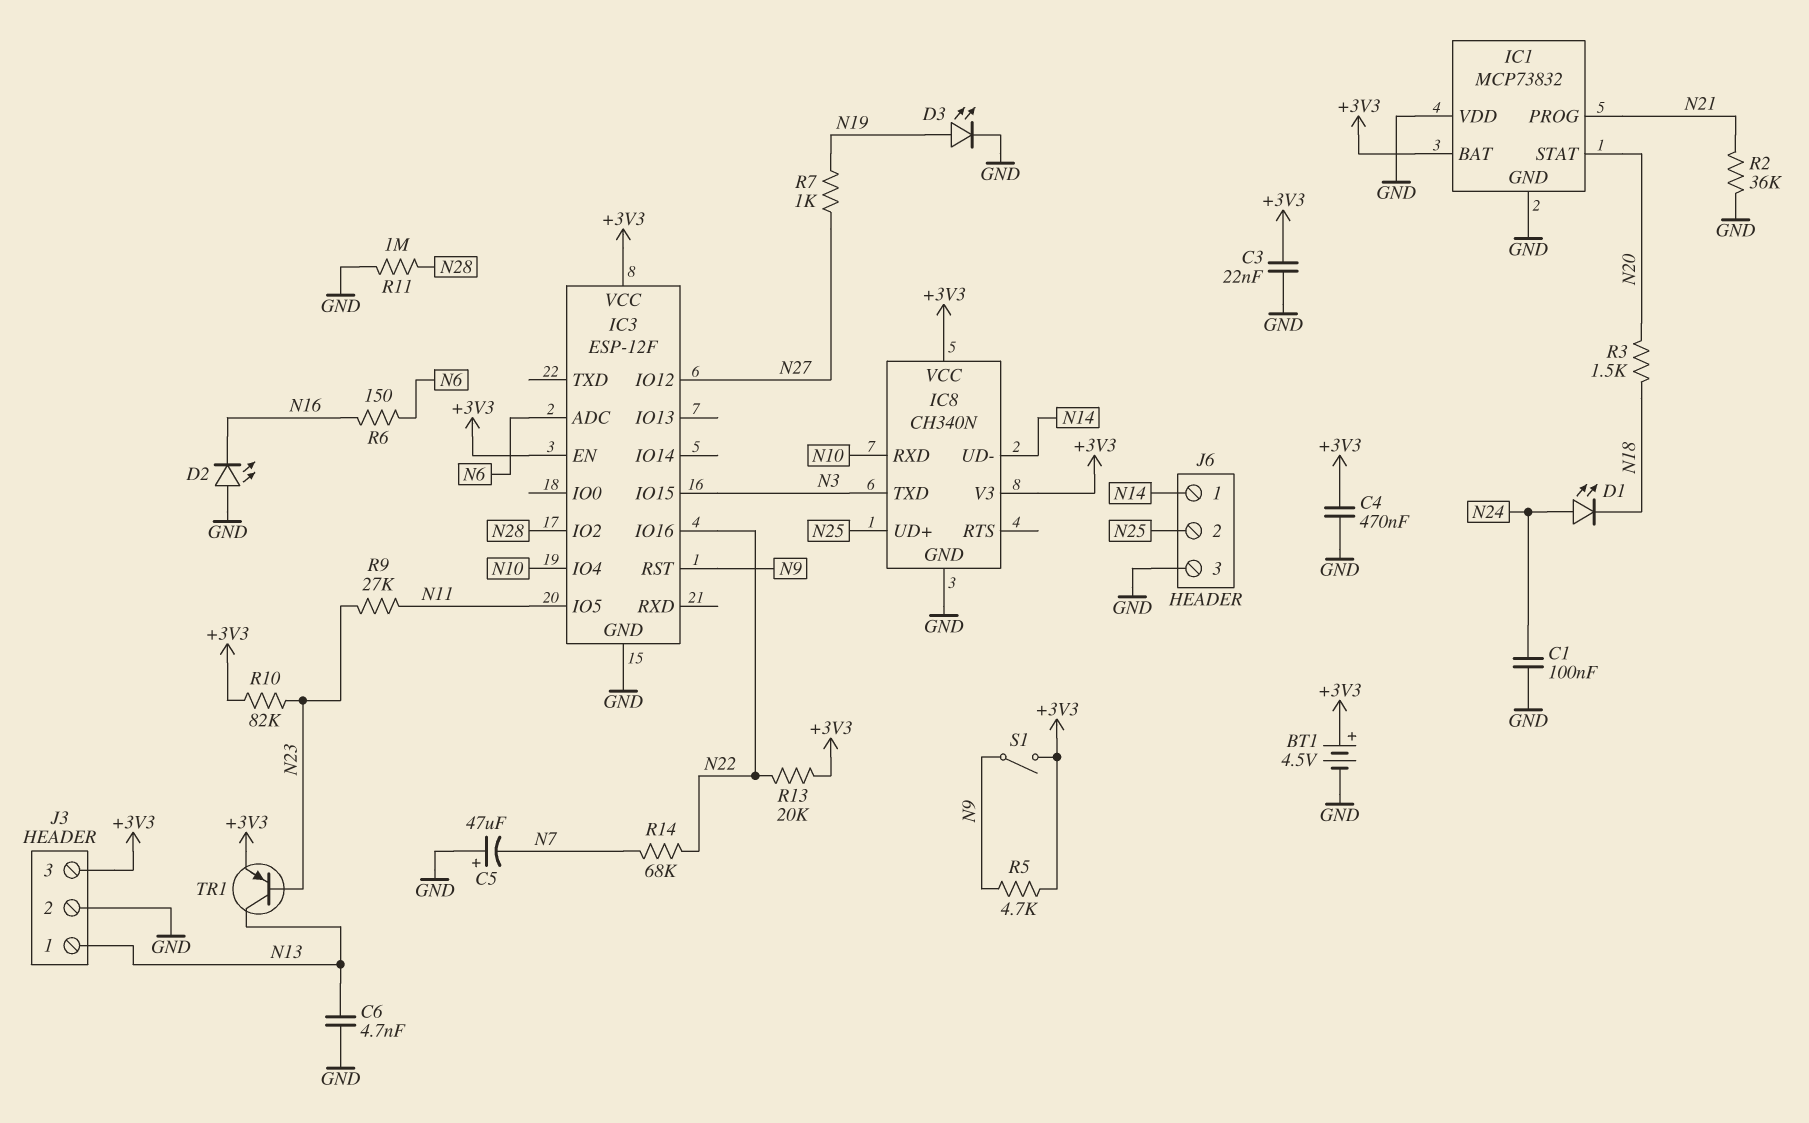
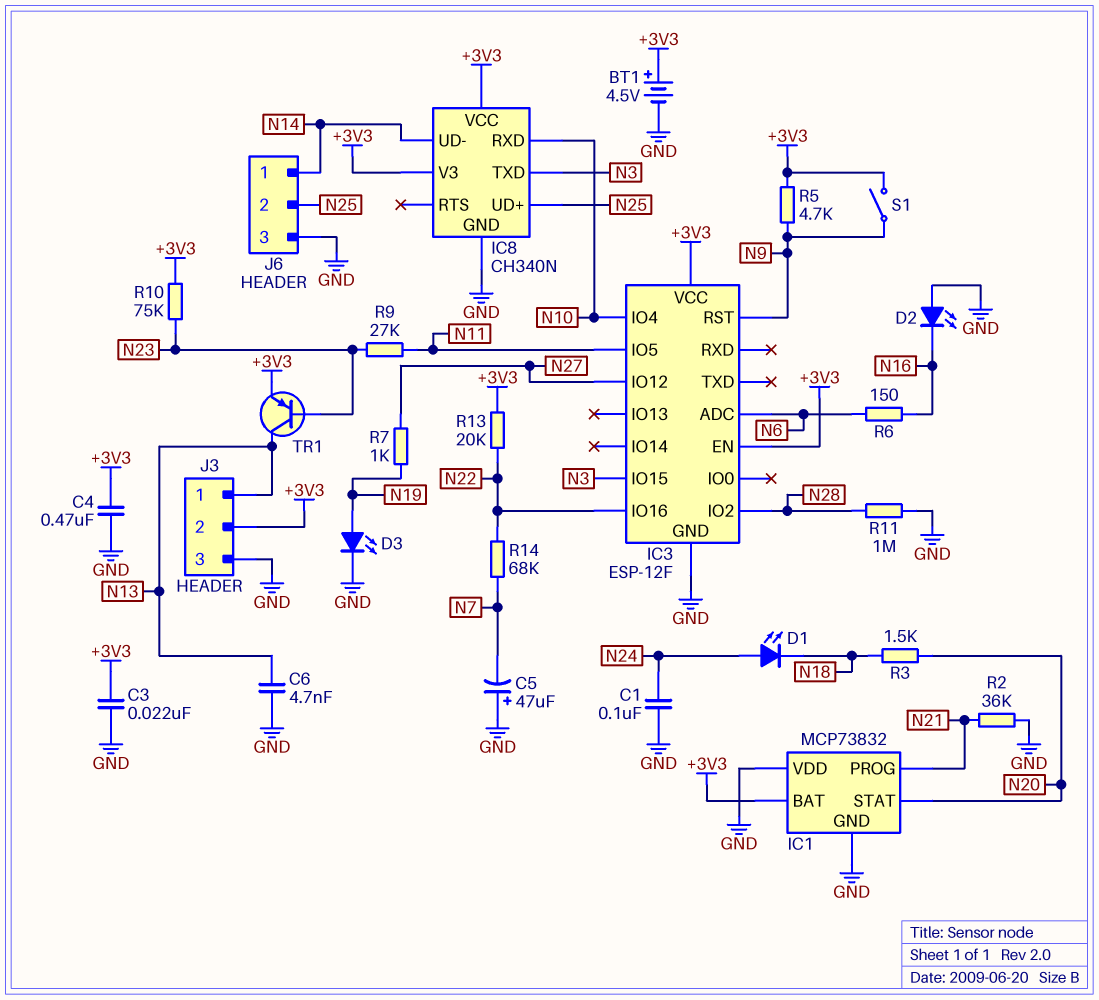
J3 pin 2: GND -> +3V3
J3 pin 3: +3V3 -> GND
R10: 82k (+3V3, N23) -> 75k (+3V3, N23)

